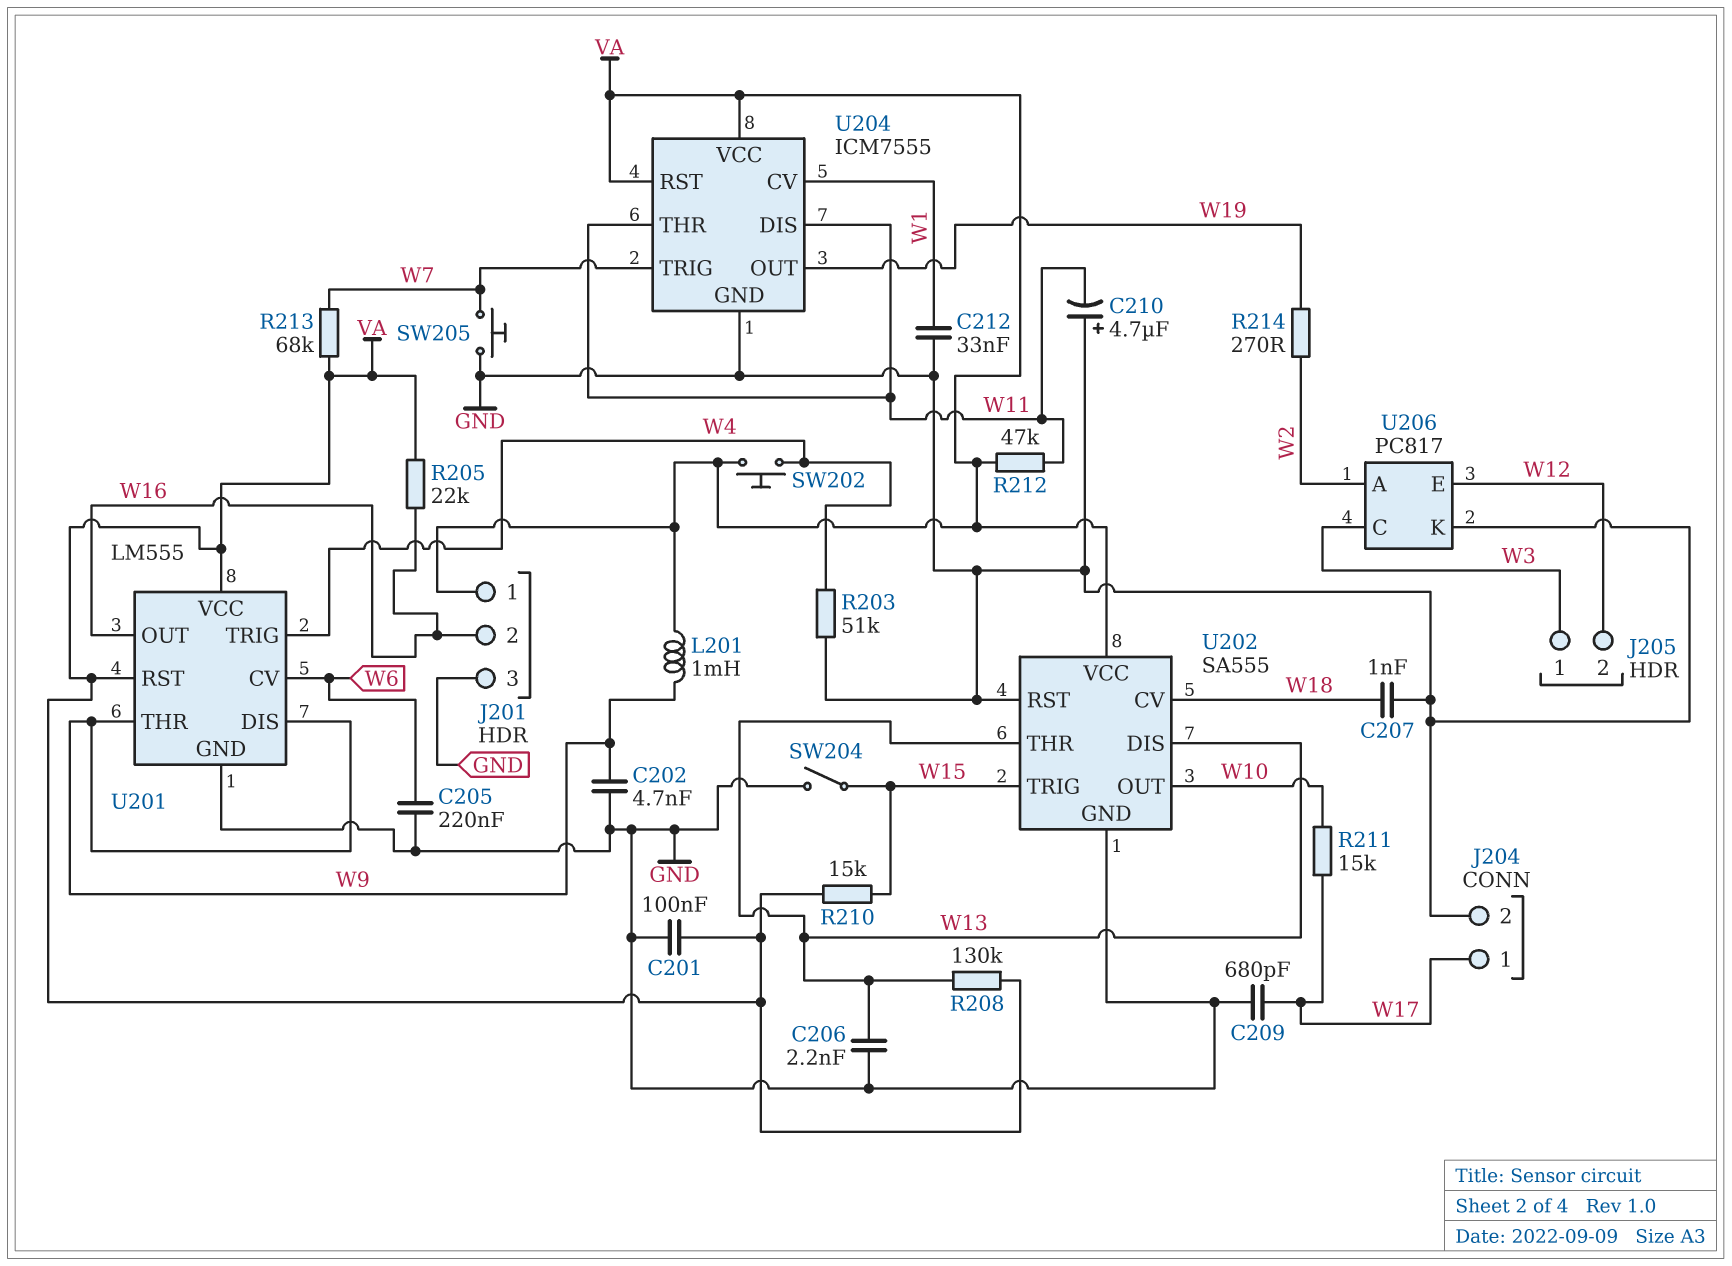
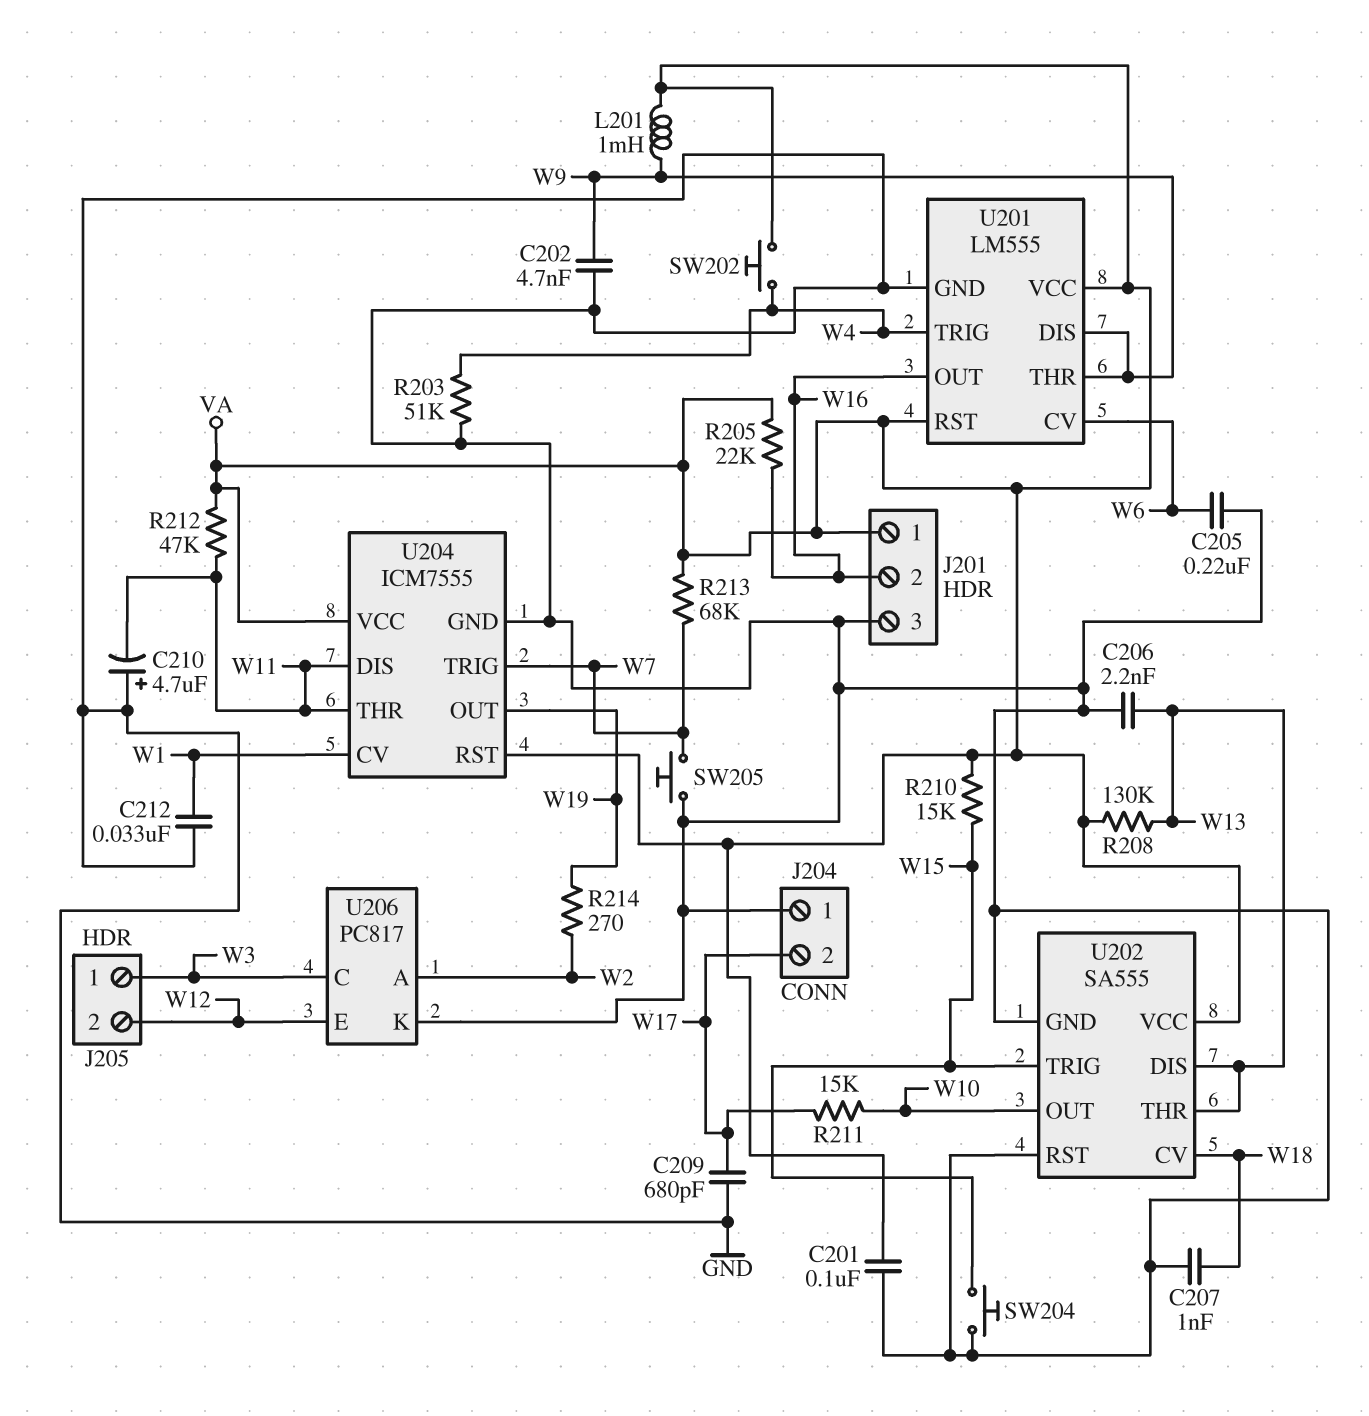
J204 pin 1: W17 -> GND
J204 pin 2: GND -> W17
SW204: switch (GND, W15) -> button (GND, W15)

